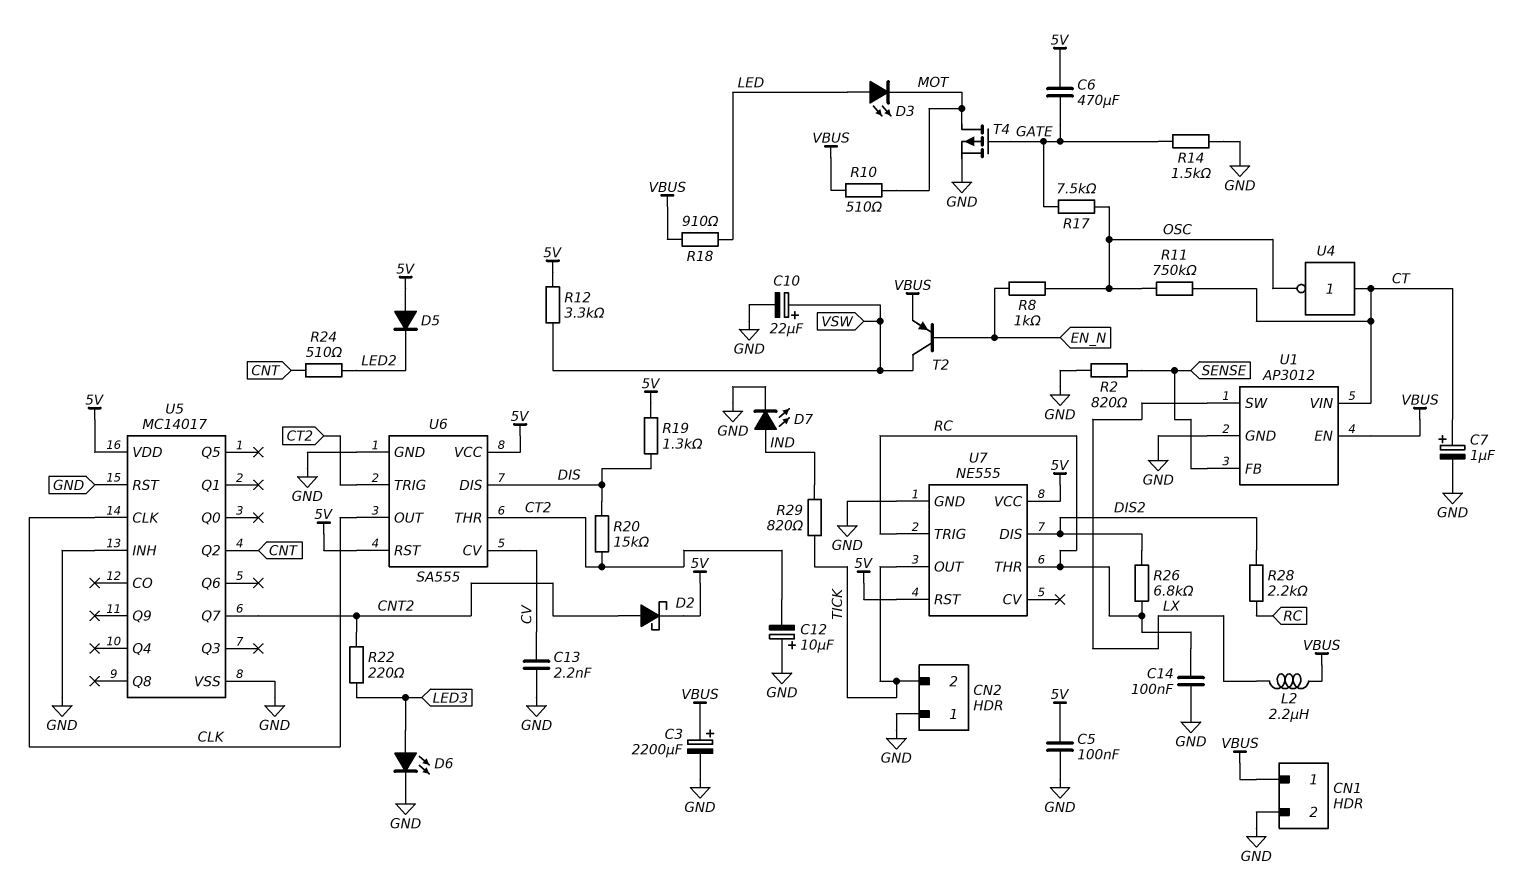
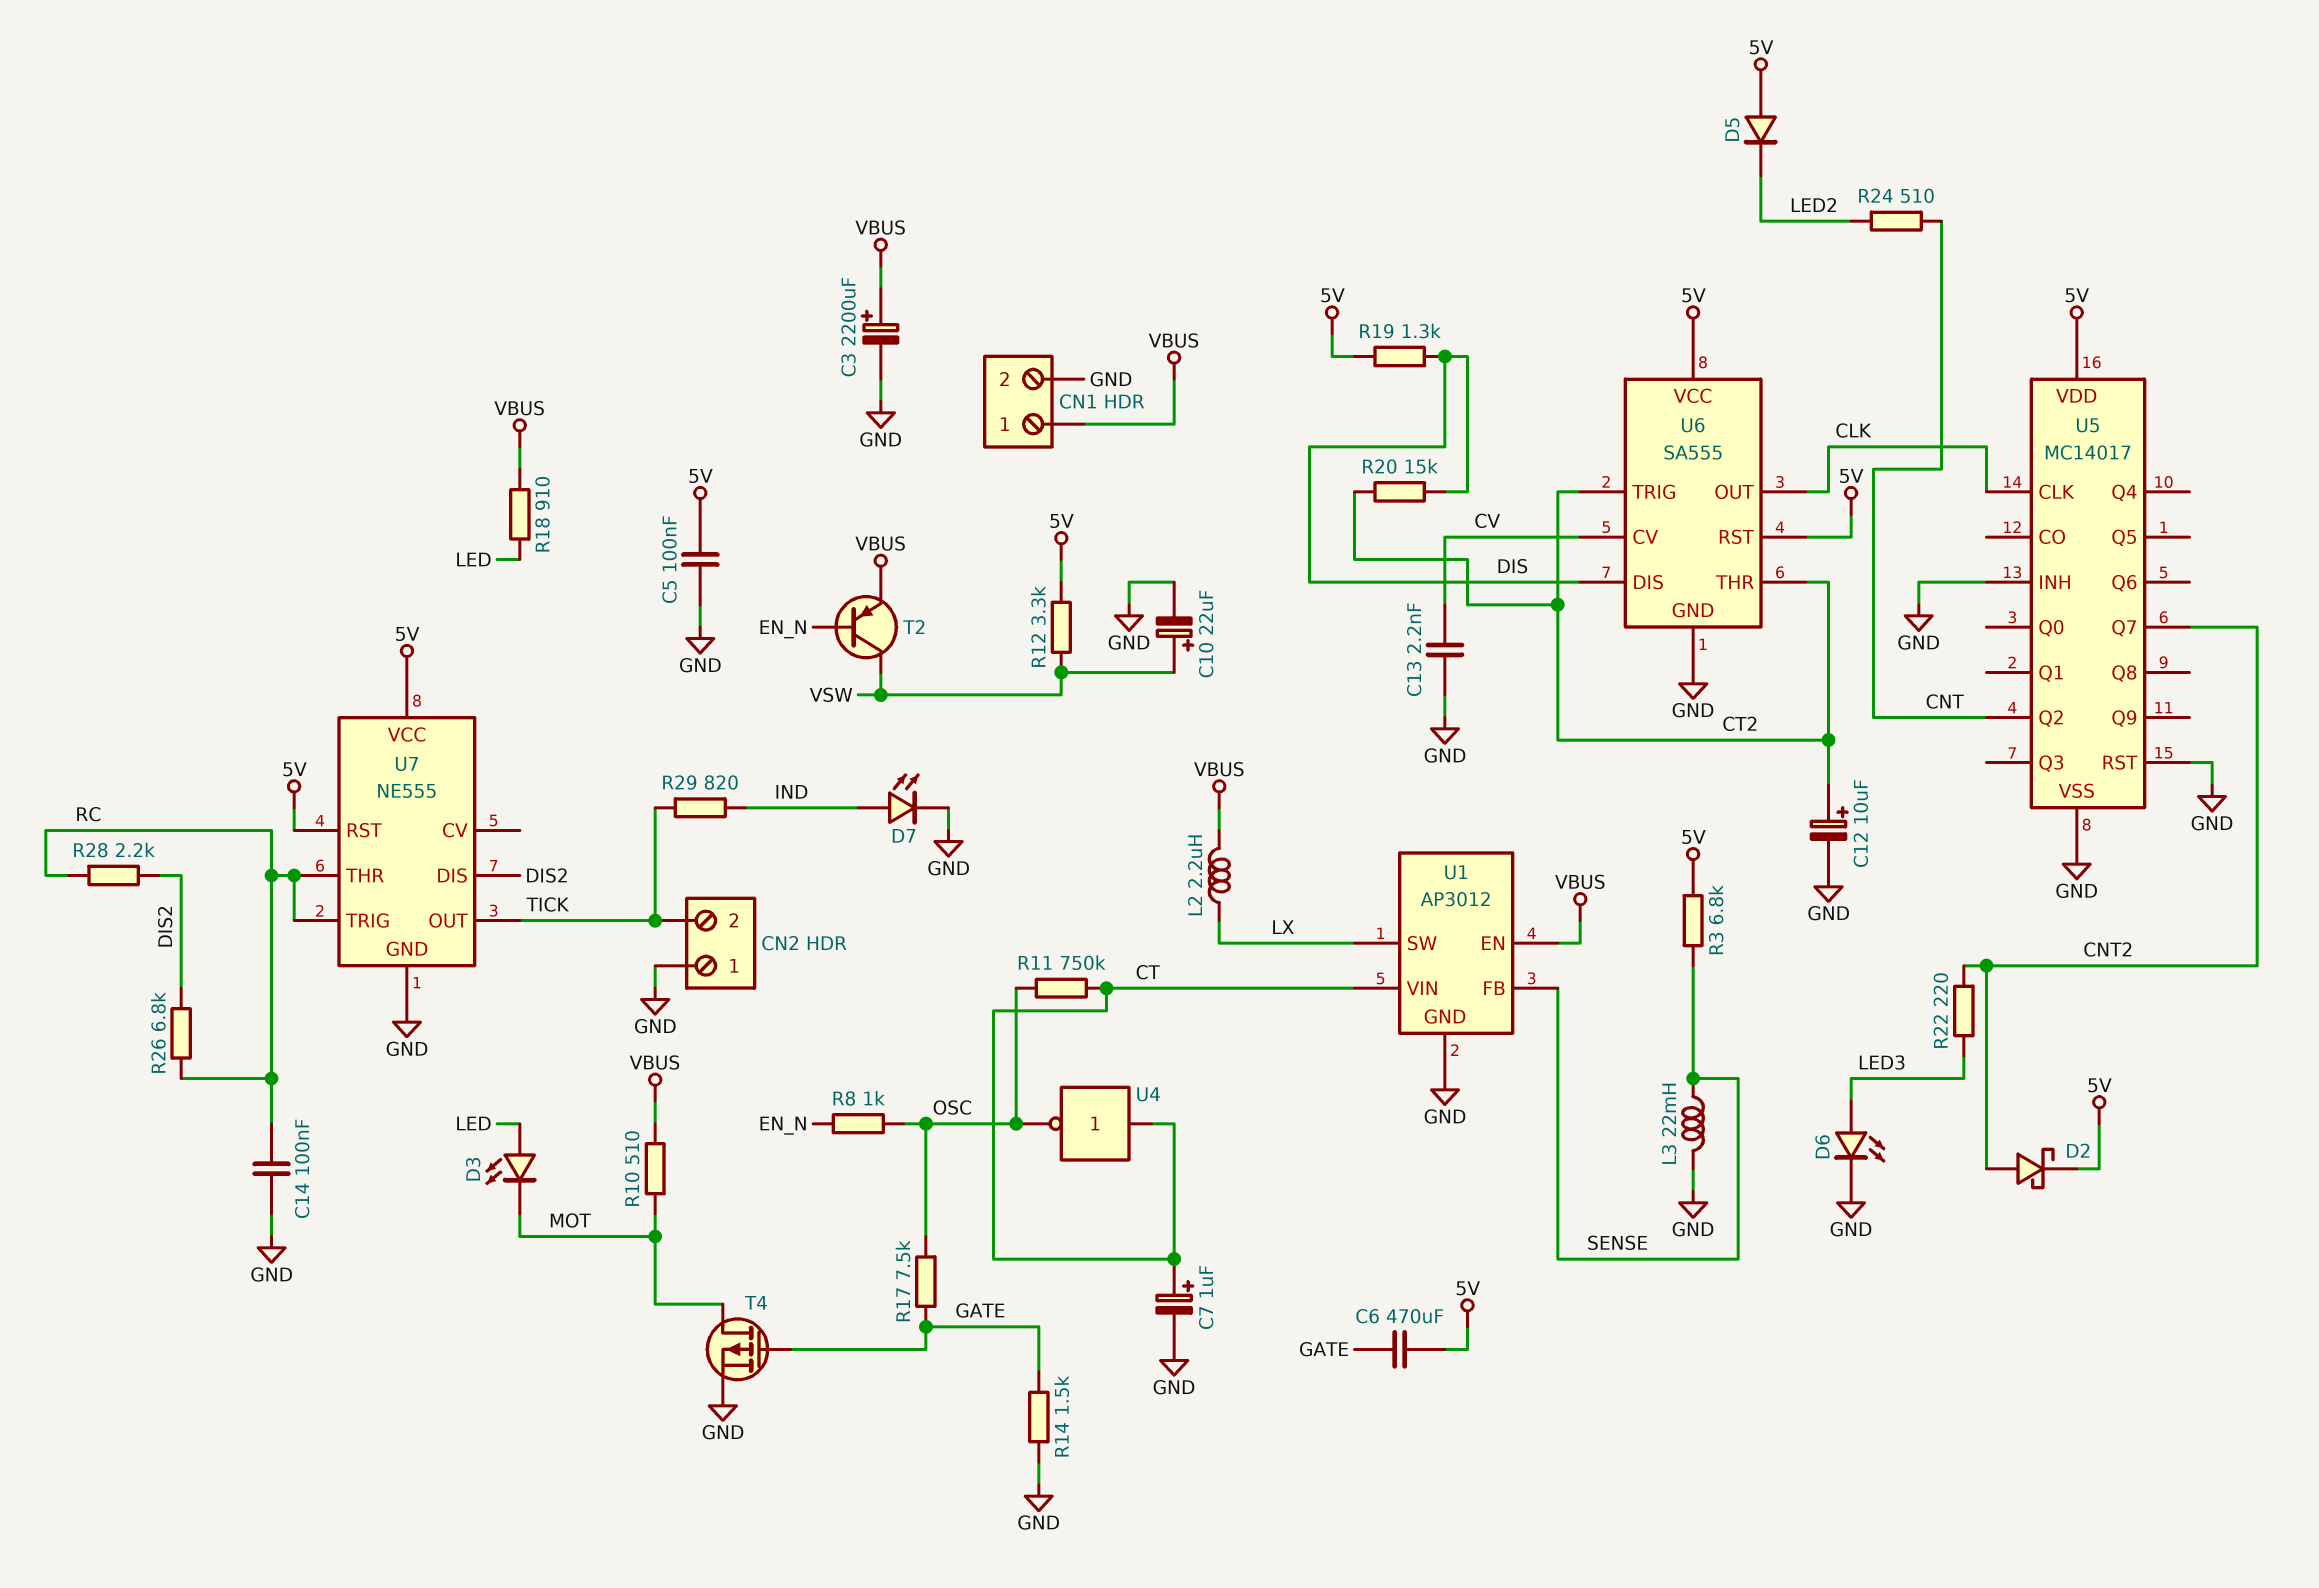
C12: 10uF (plus GND, minus CT2) -> 10uF (plus CT2, minus GND)
L3: none -> 22mH (GND, SENSE)
R2: 820 (GND, SENSE) -> none
R3: none -> 6.8k (5V, SENSE)

